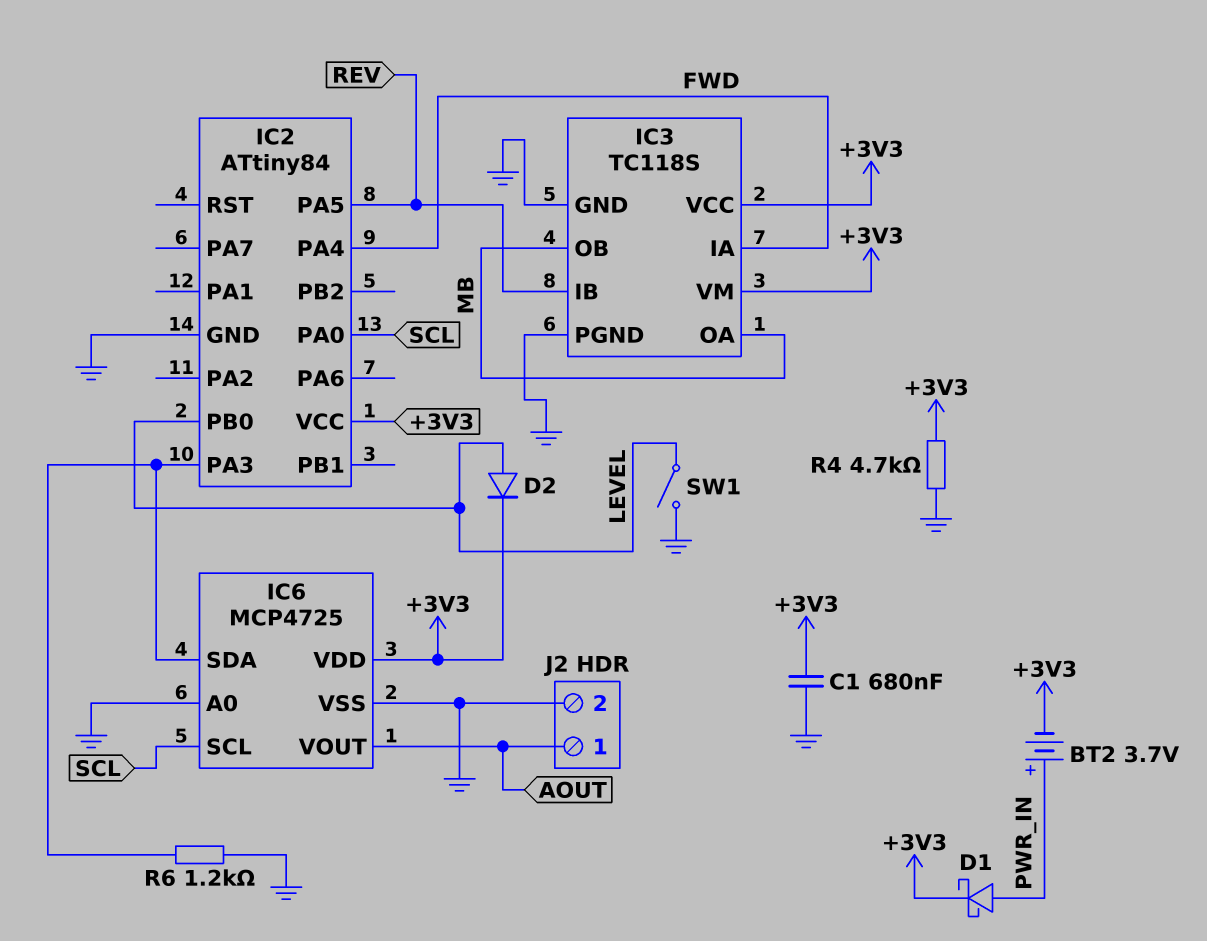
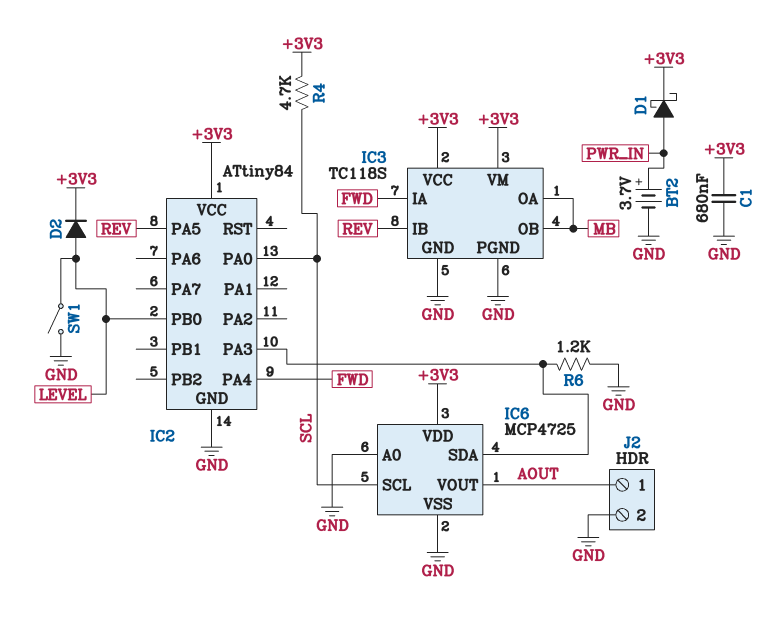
BT2: 3.7V (plus PWR_IN, minus +3V3) -> 3.7V (plus PWR_IN, minus GND)
R4: 4.7k (+3V3, GND) -> 4.7k (+3V3, SCL)

